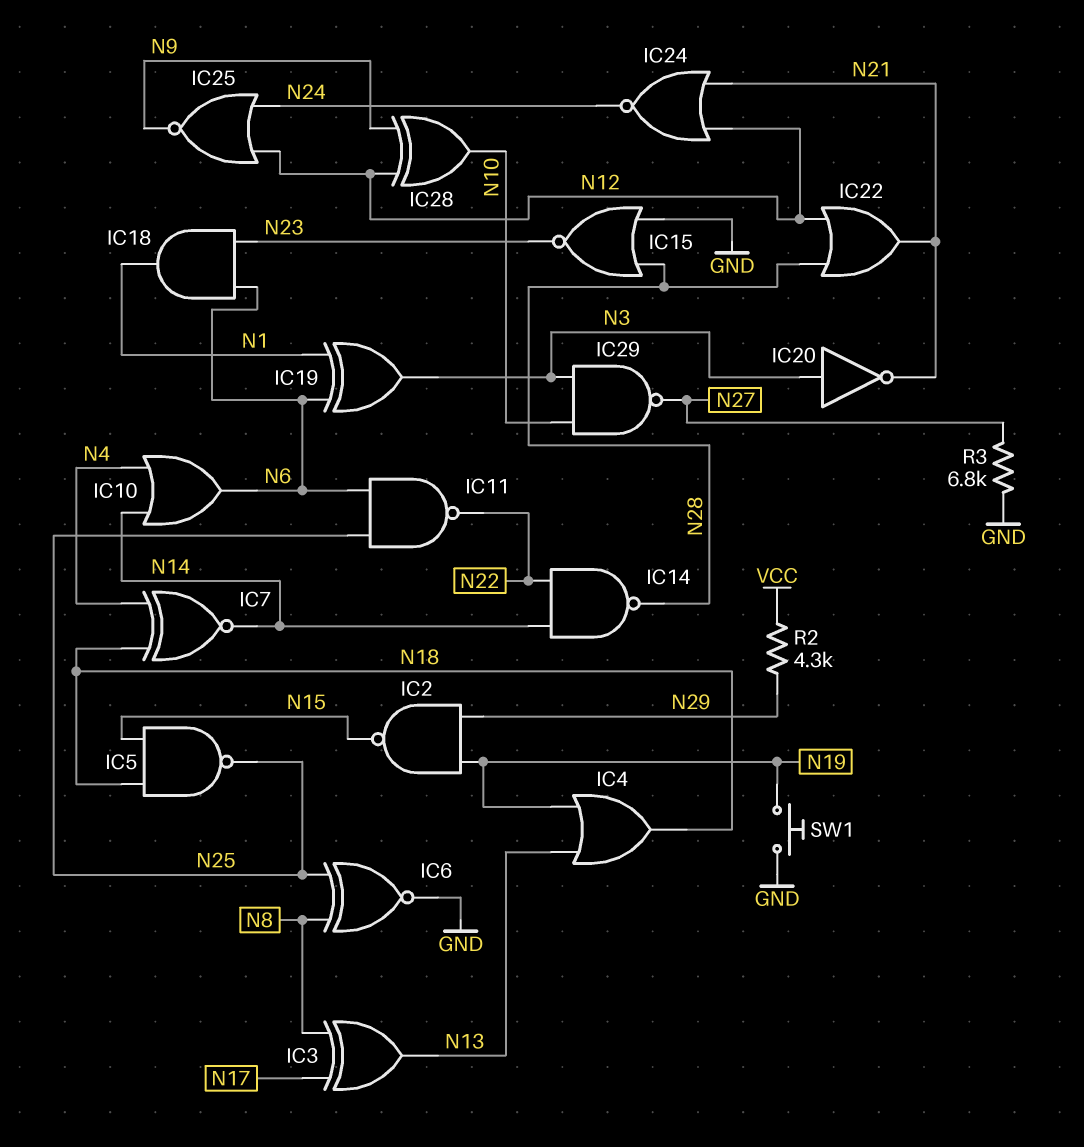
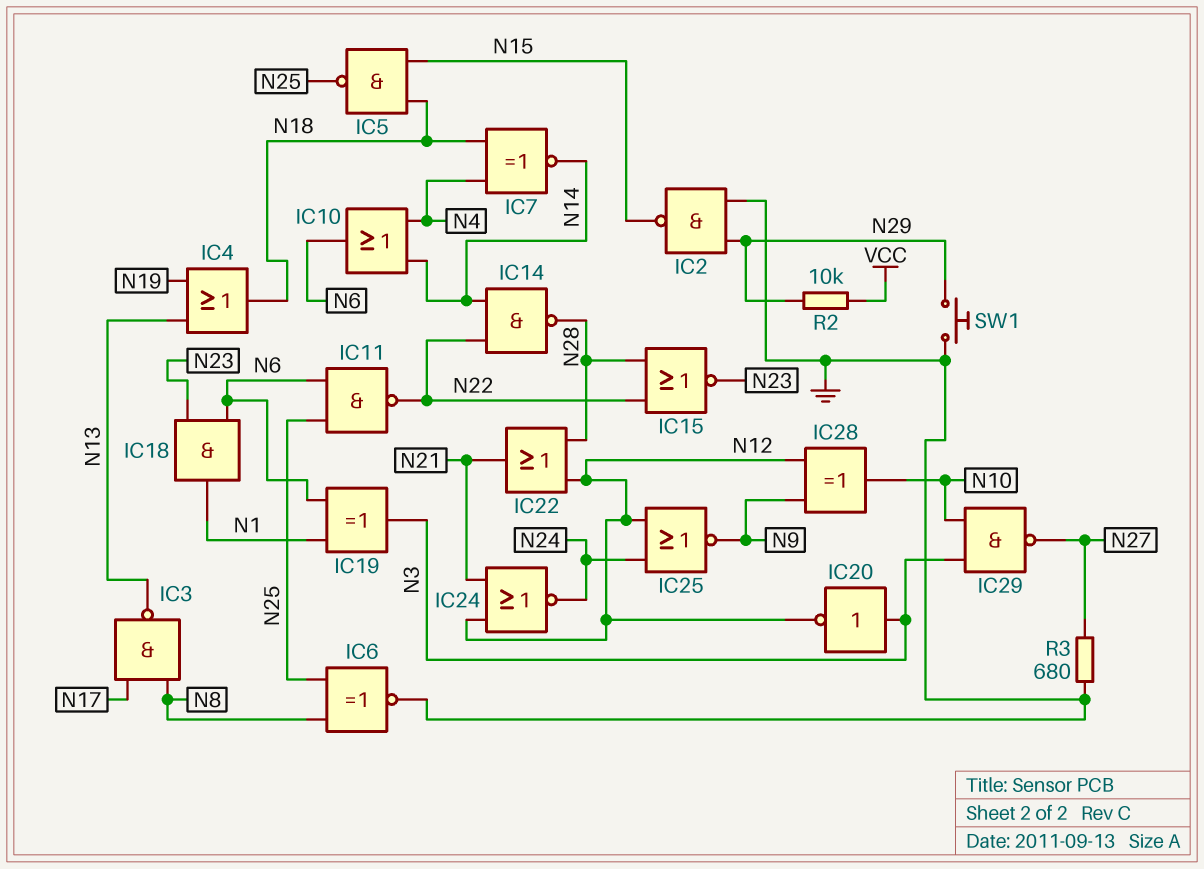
IC2: NAND (in N19, in N29, out N15) -> NAND (in GND, in N29, out N15)
IC3: XOR (in N8, in N17, out N13) -> NAND (in N8, in N17, out N13)
IC15: NOR (in GND, in N28, out N23) -> NOR (in N22, in N28, out N23)
IC20: NOT (in N3, out N21) -> NOT (in N3, out N12)
R2: 4.3k (N29, VCC) -> 10k (N29, VCC)
R3: 6.8k (GND, N27) -> 680 (GND, N27)
SW1: button (GND, N19) -> button (GND, N29)

